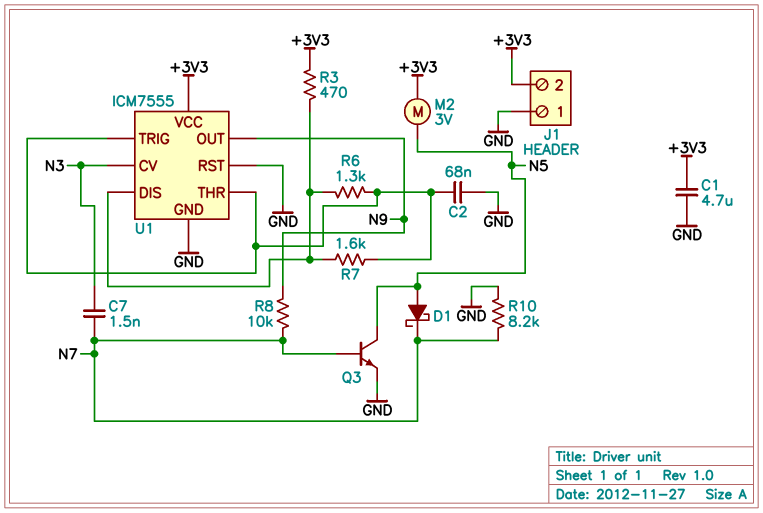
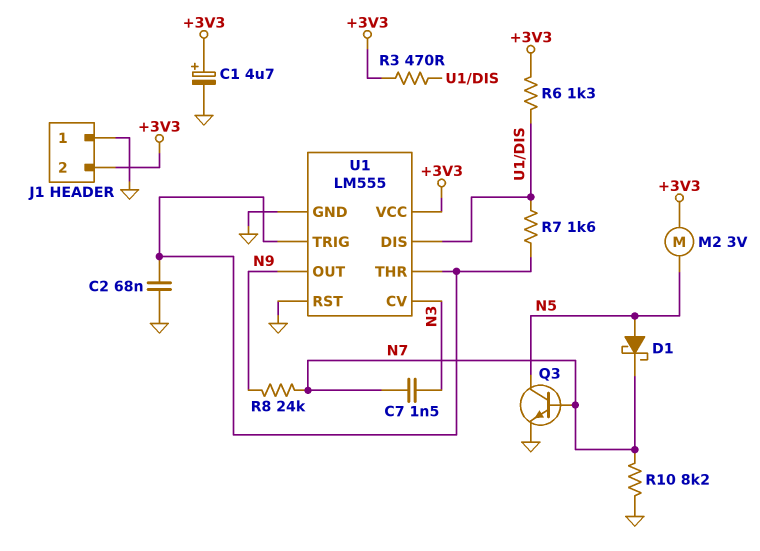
C1: 4.7uF (+3V3, GND) -> 4.7uF (plus +3V3, minus GND)
R6: 1.3k (U1/DIS, U1/THR) -> 1.3k (+3V3, U1/DIS)
R8: 10k (N7, N9) -> 24k (N7, N9)
U1: ICM7555 -> LM555

